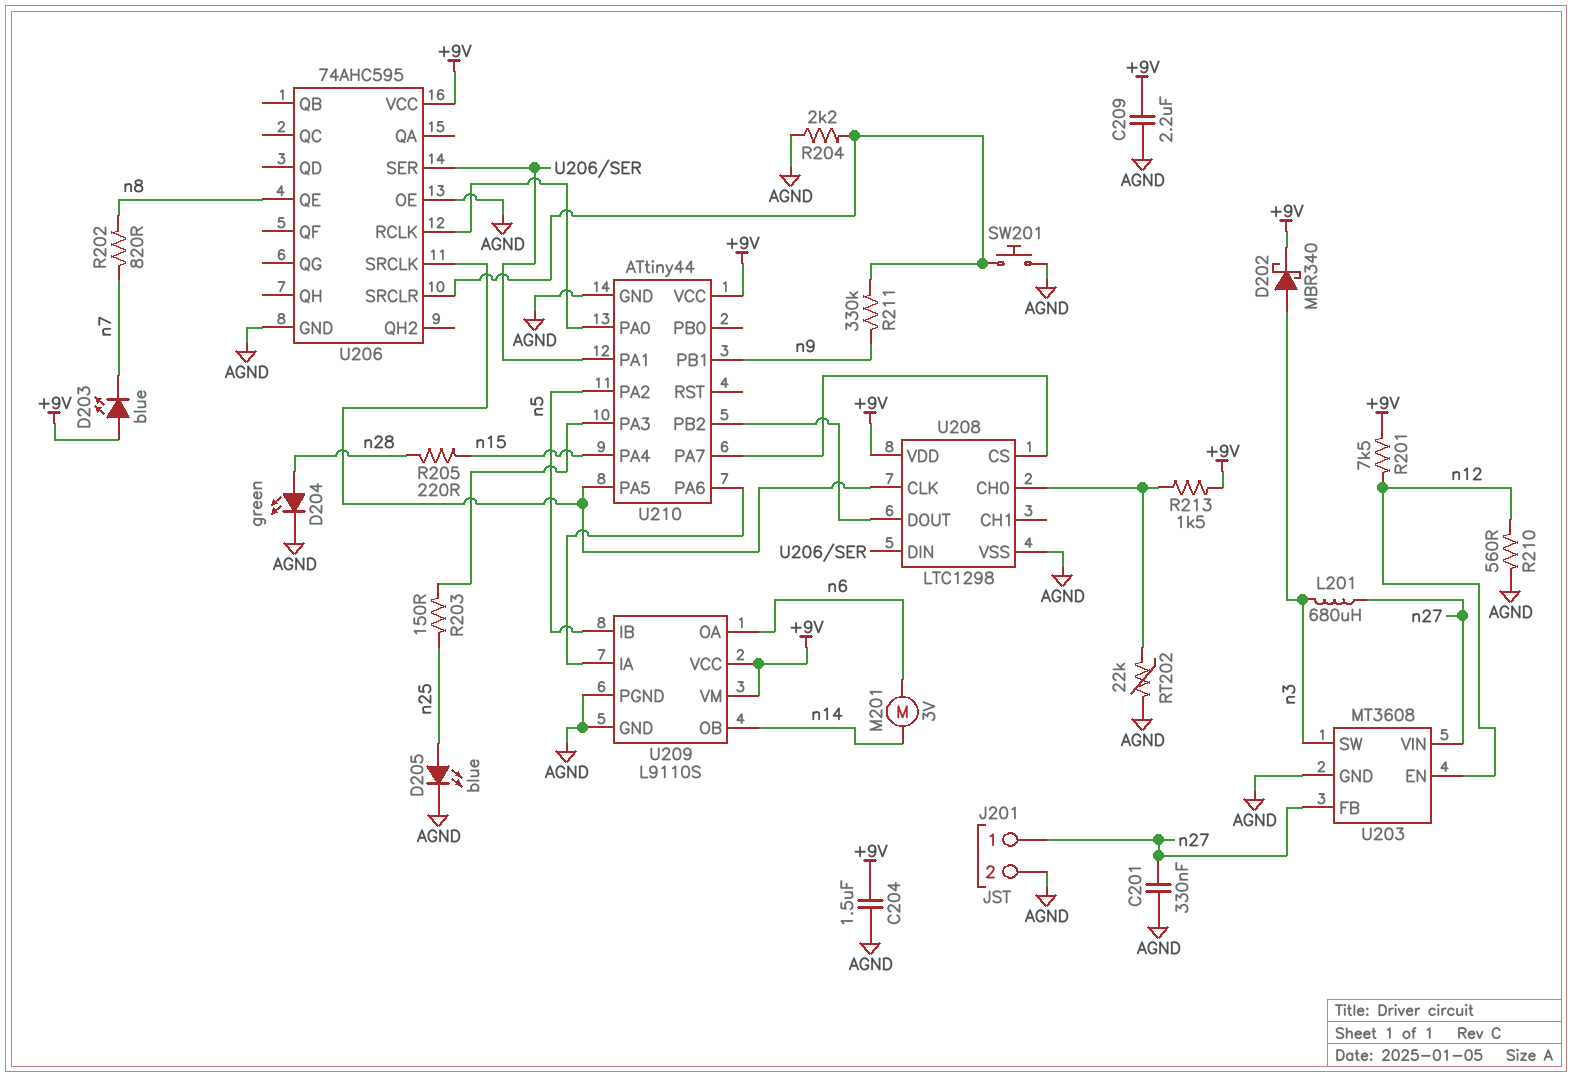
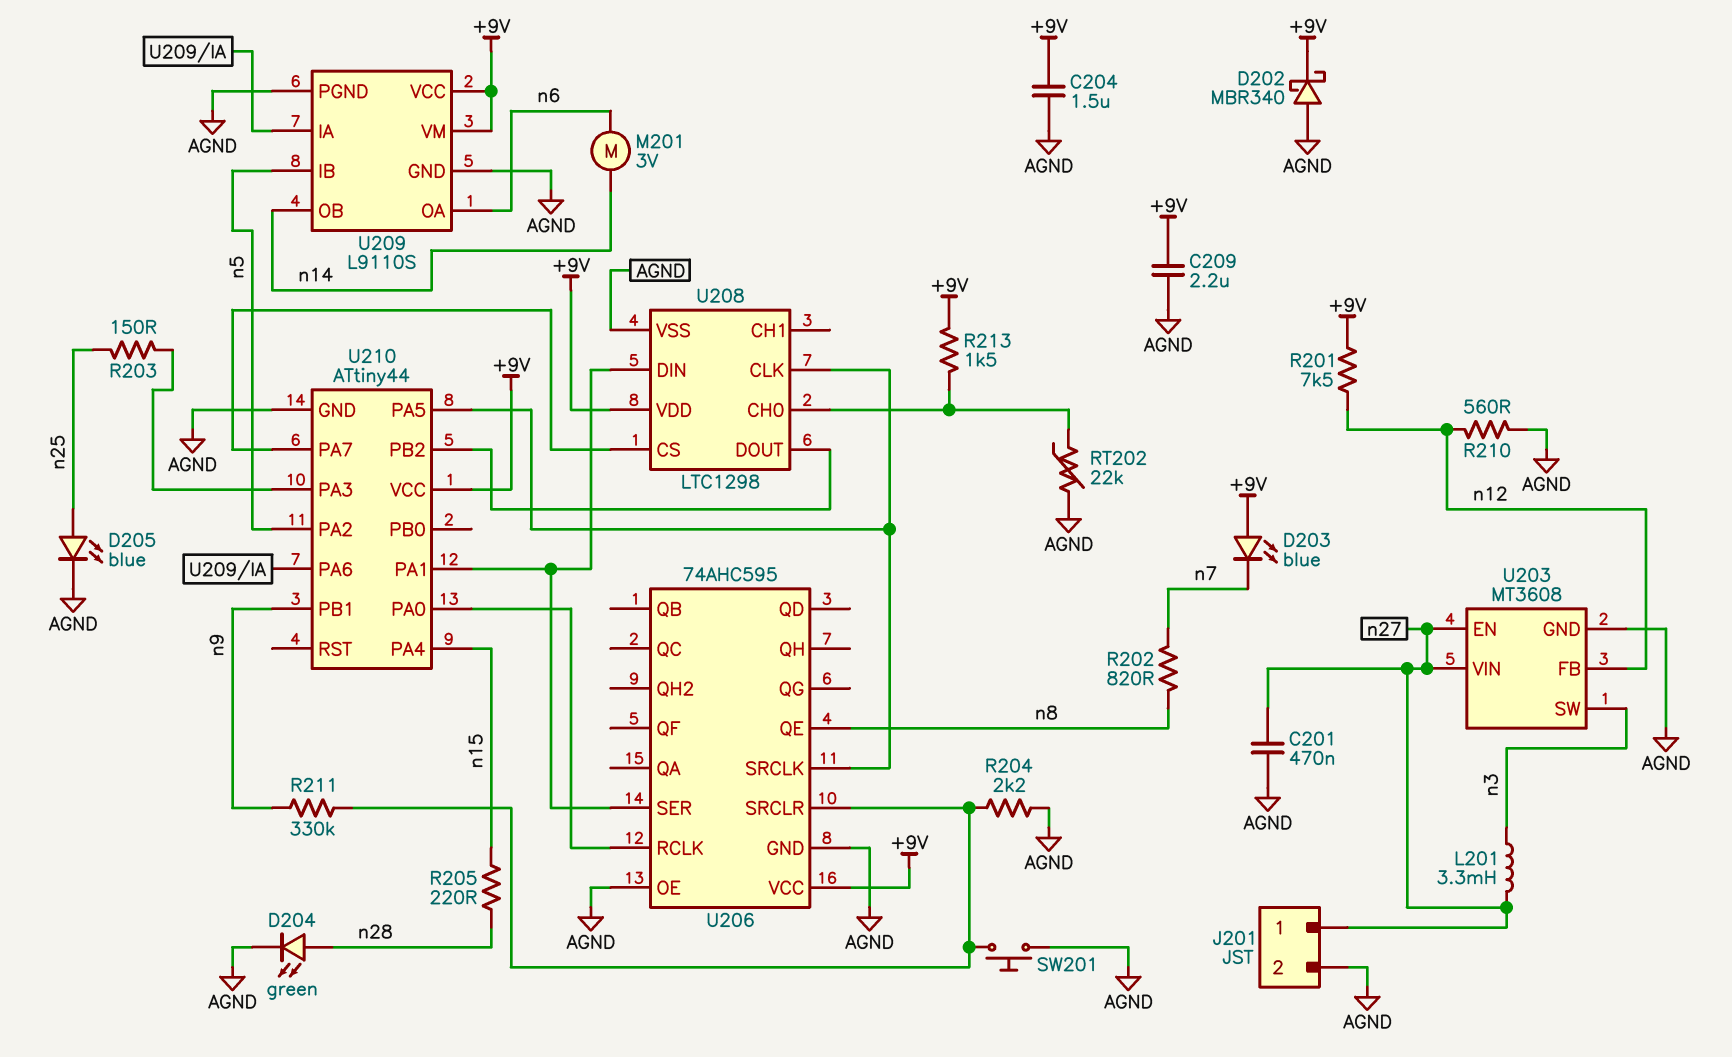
C201: 330nF (AGND, n27) -> 470nF (AGND, n27)
D202: schottky MBR340 (A n3, K +9V) -> schottky MBR340 (A AGND, K +9V)
L201: 680uH (n3, n27) -> 3.3mH (n3, n27)
U203 pin EN: n12 -> n27
U203 pin FB: n27 -> n12

